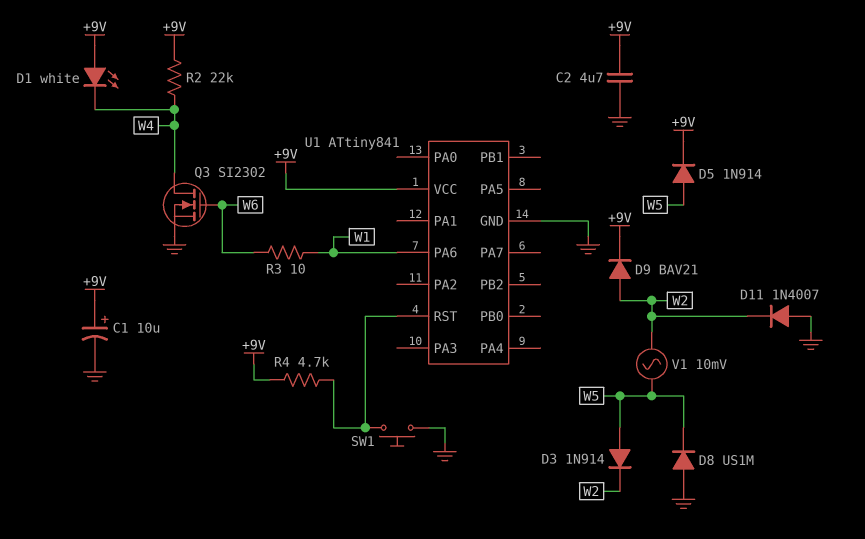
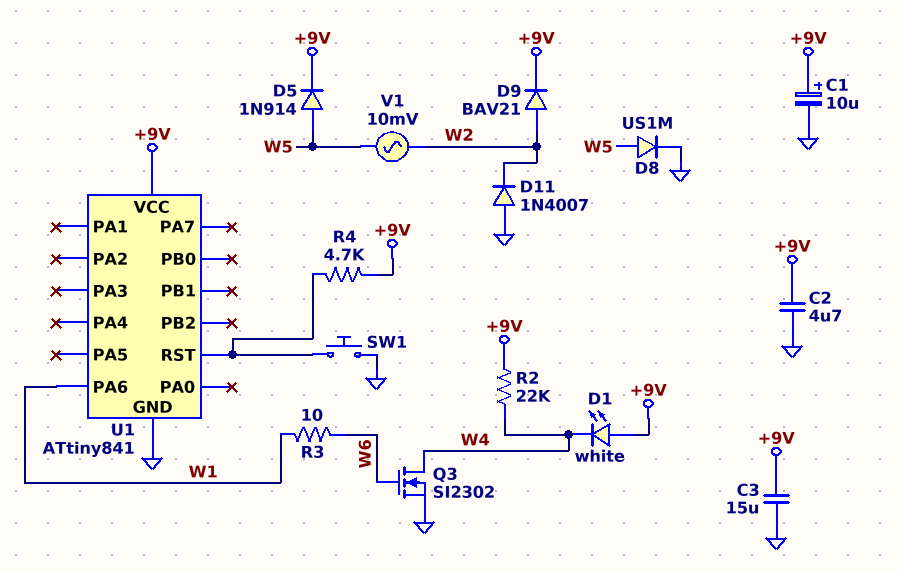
C3: none -> 15uF (+9V, GND)
D3: diode 1N914 (A W5, K W2) -> none
D8: diode US1M (A GND, K W5) -> diode US1M (A W5, K GND)

